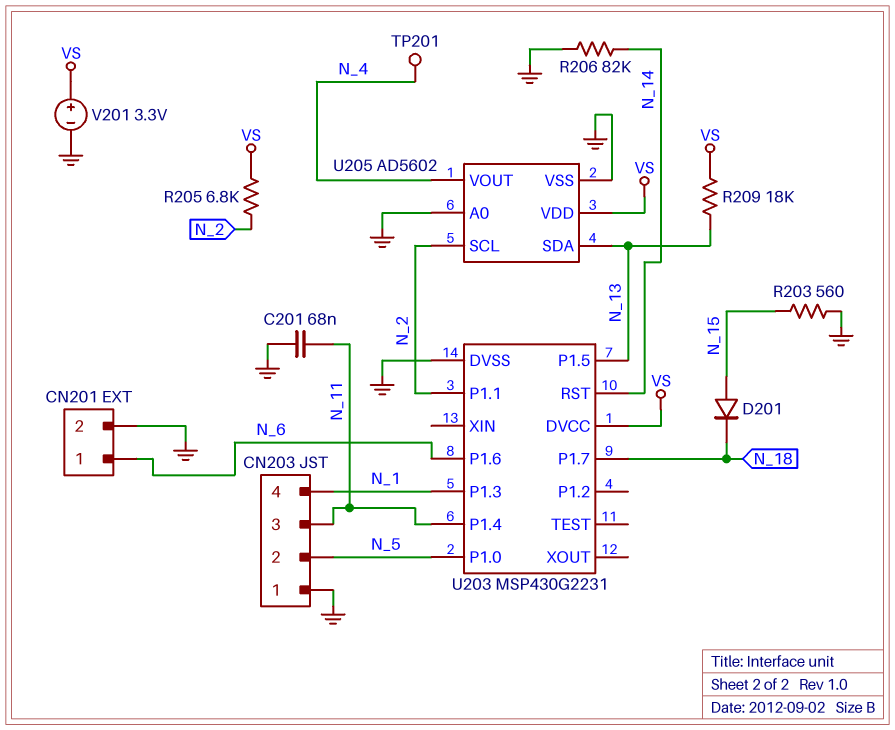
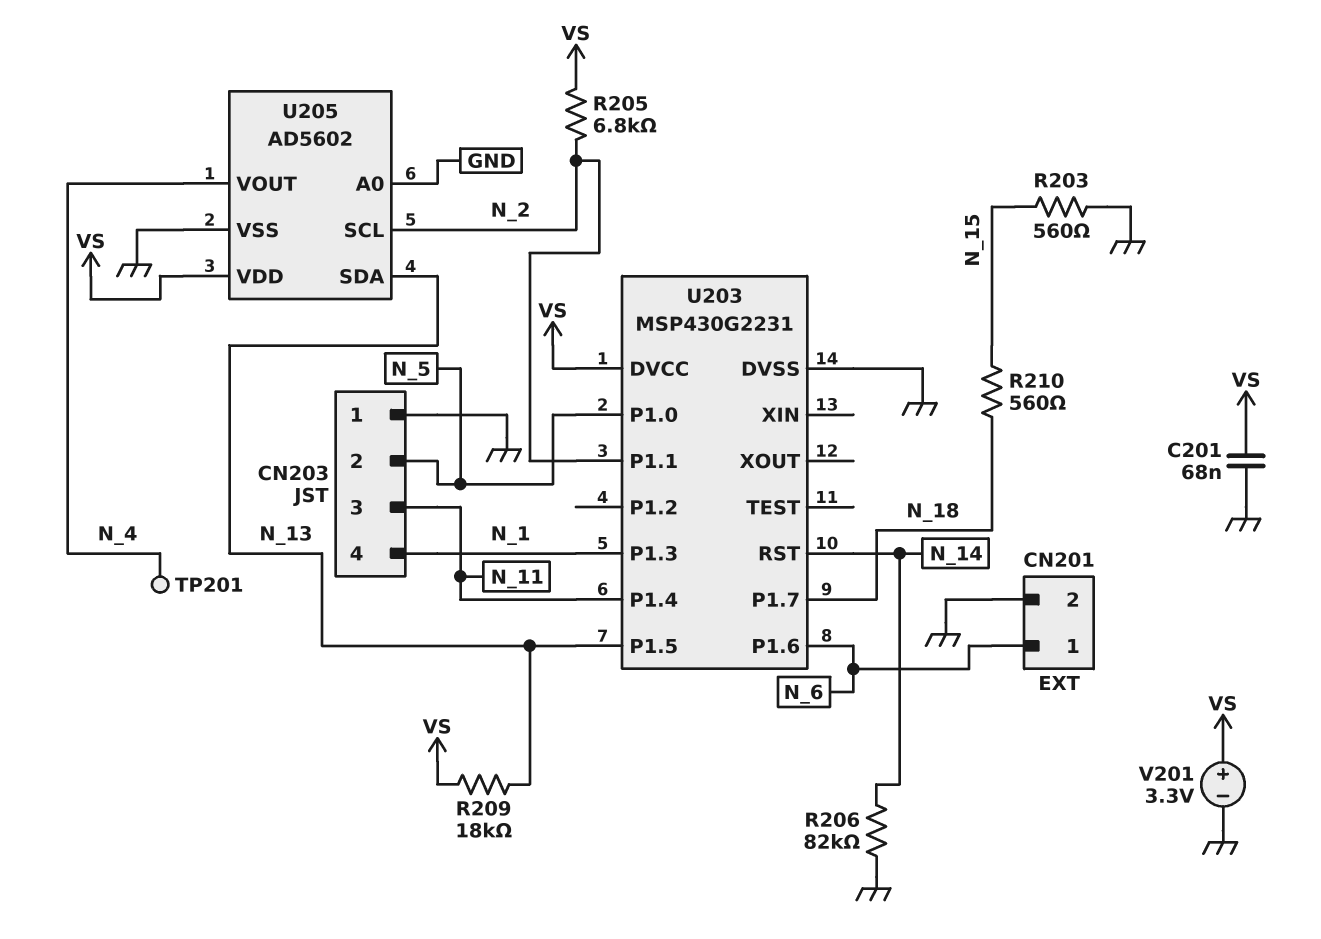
C201: 68nF (GND, N_11) -> 68nF (GND, VS)
D201: diode (A N_15, K N_18) -> none
R210: none -> 560 (N_15, N_18)

